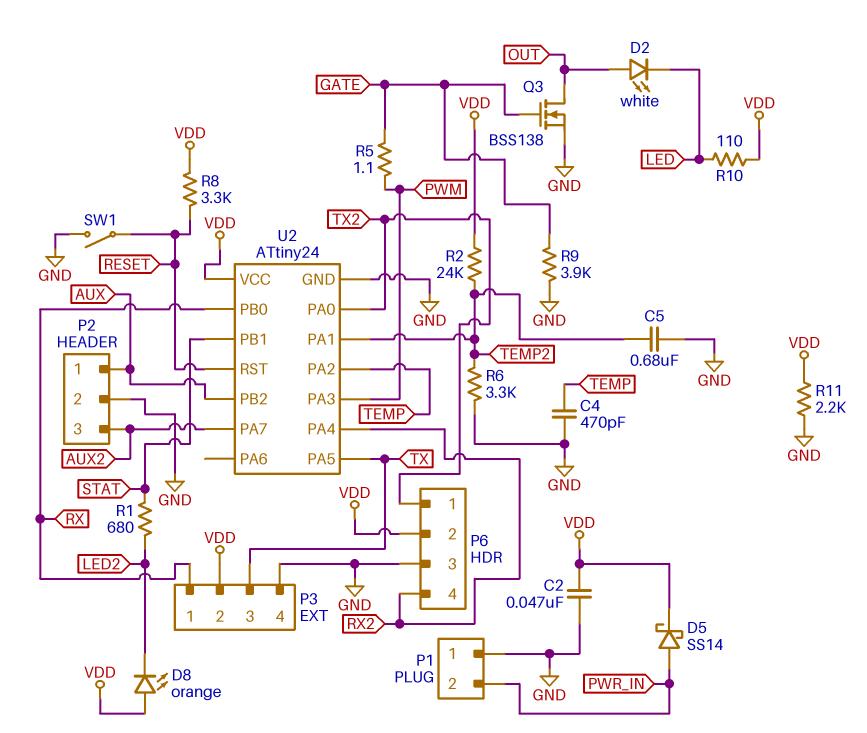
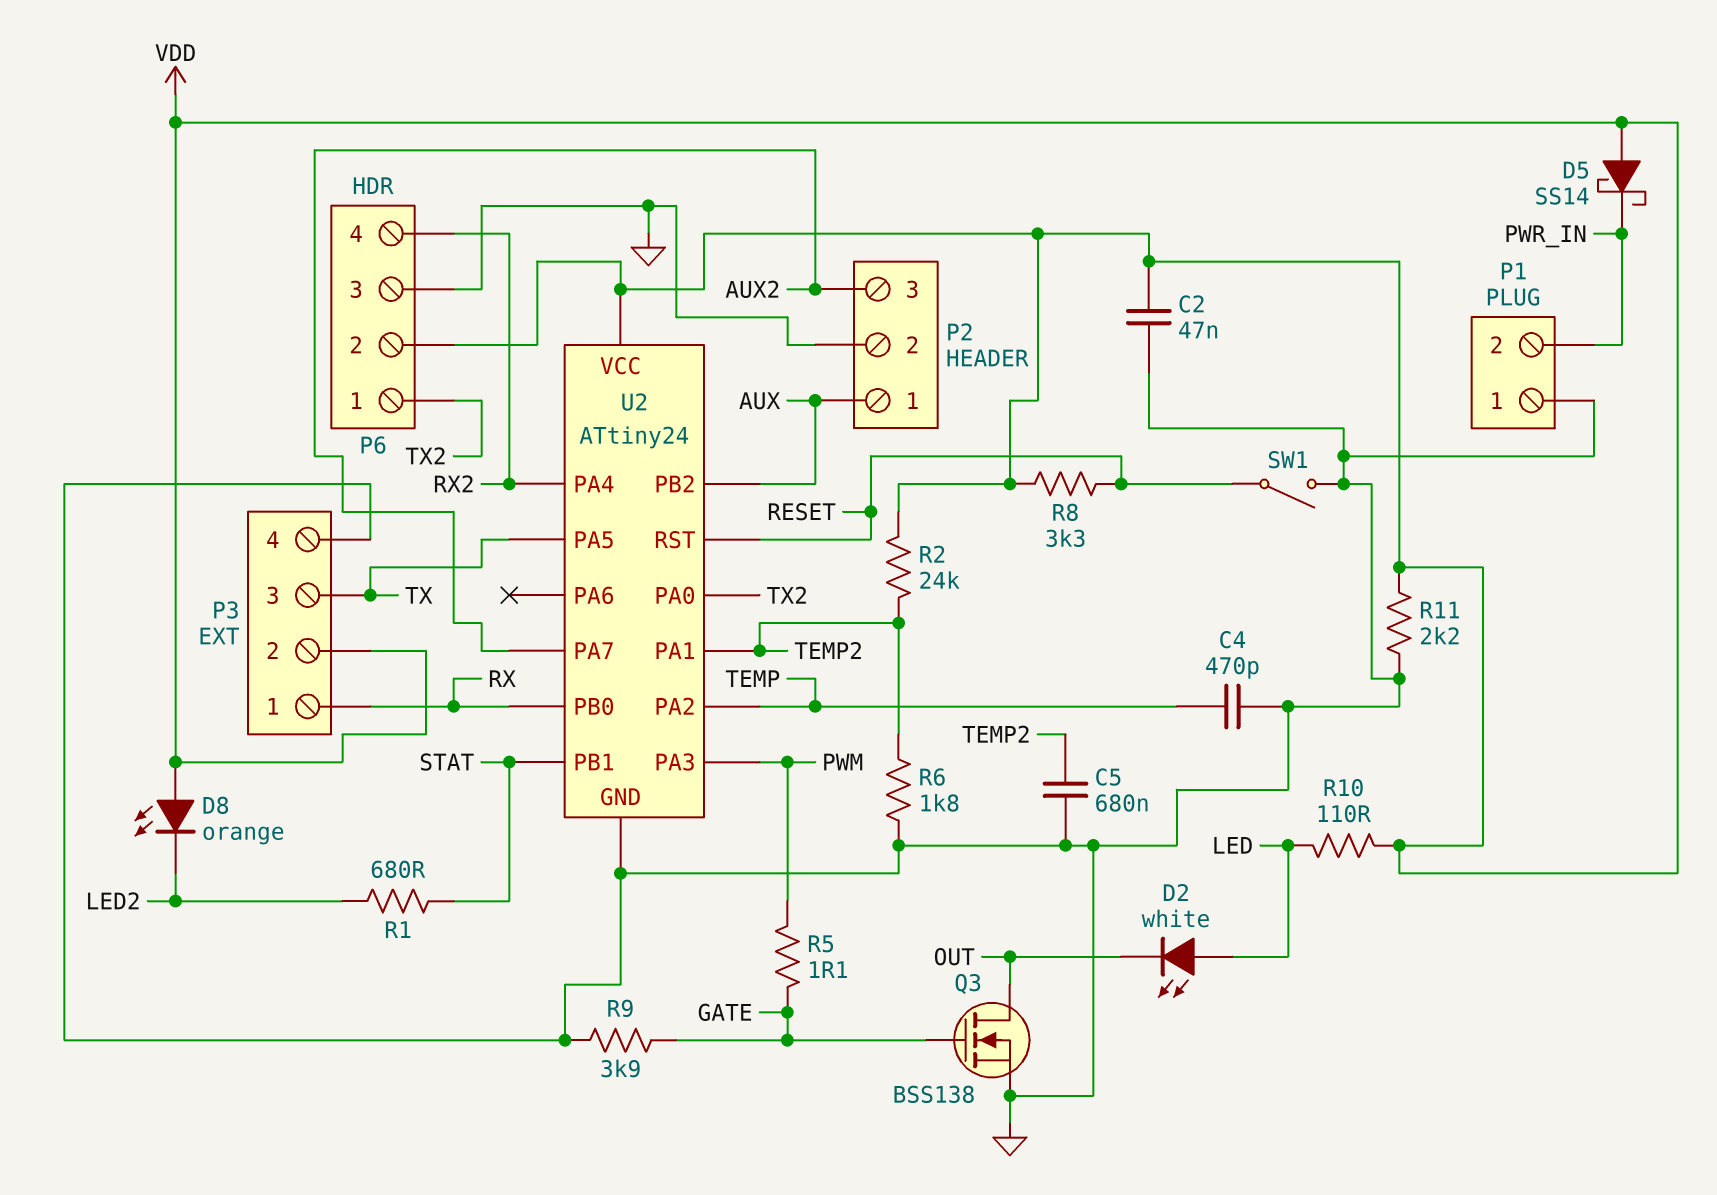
D2: LED white (A OUT, K LED) -> LED white (A LED, K OUT)
D5: schottky SS14 (A PWR_IN, K VDD) -> schottky SS14 (A VDD, K PWR_IN)
R6: 3.3k (GND, TEMP2) -> 1.8k (GND, TEMP2)

